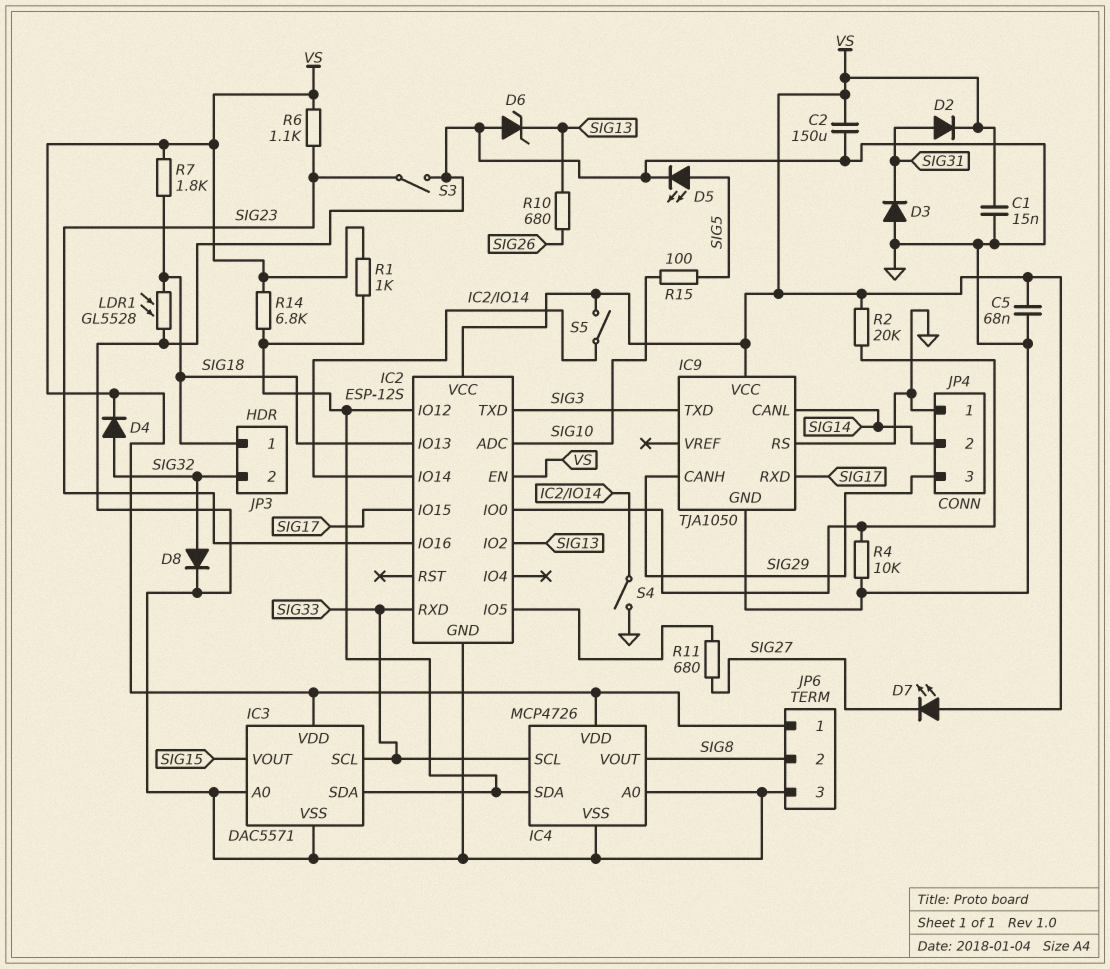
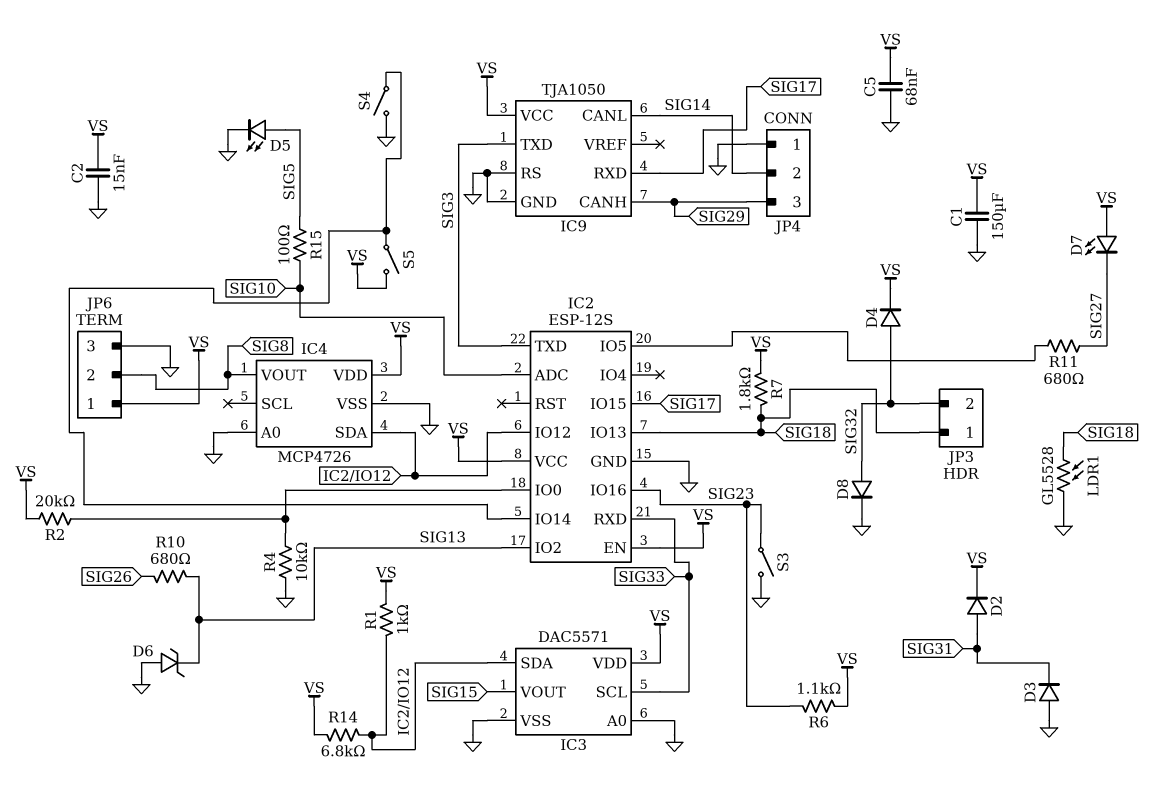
C1: 15nF (GND, VS) -> 150uF (GND, VS)
C2: 150uF (GND, VS) -> 15nF (GND, VS)
IC4 pin SCL: SIG33 -> none

